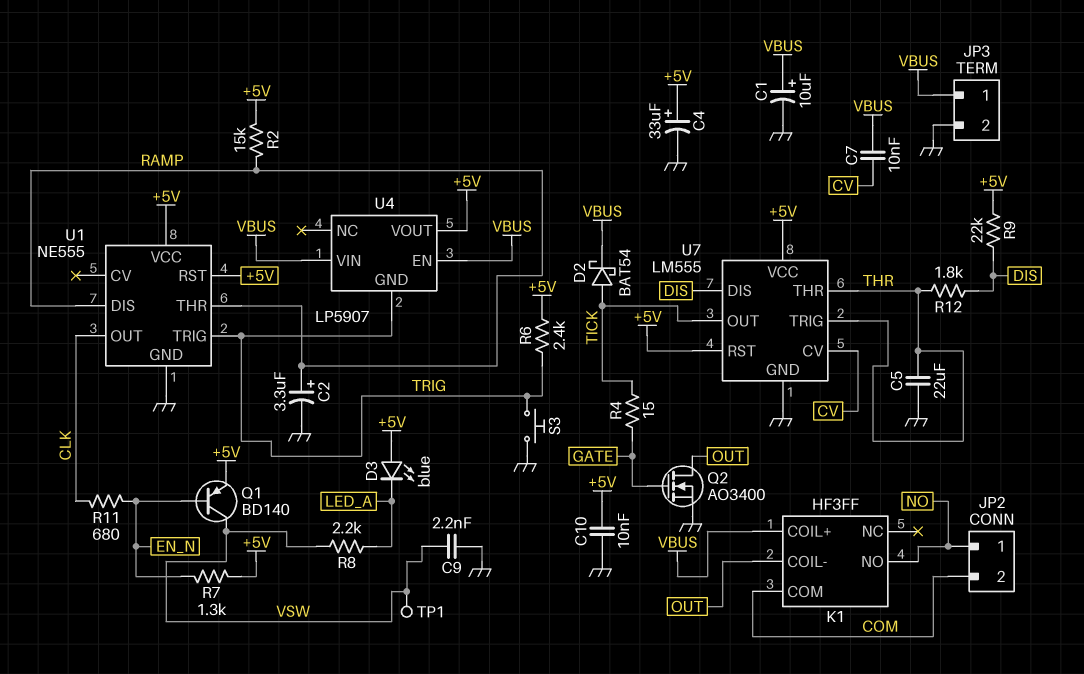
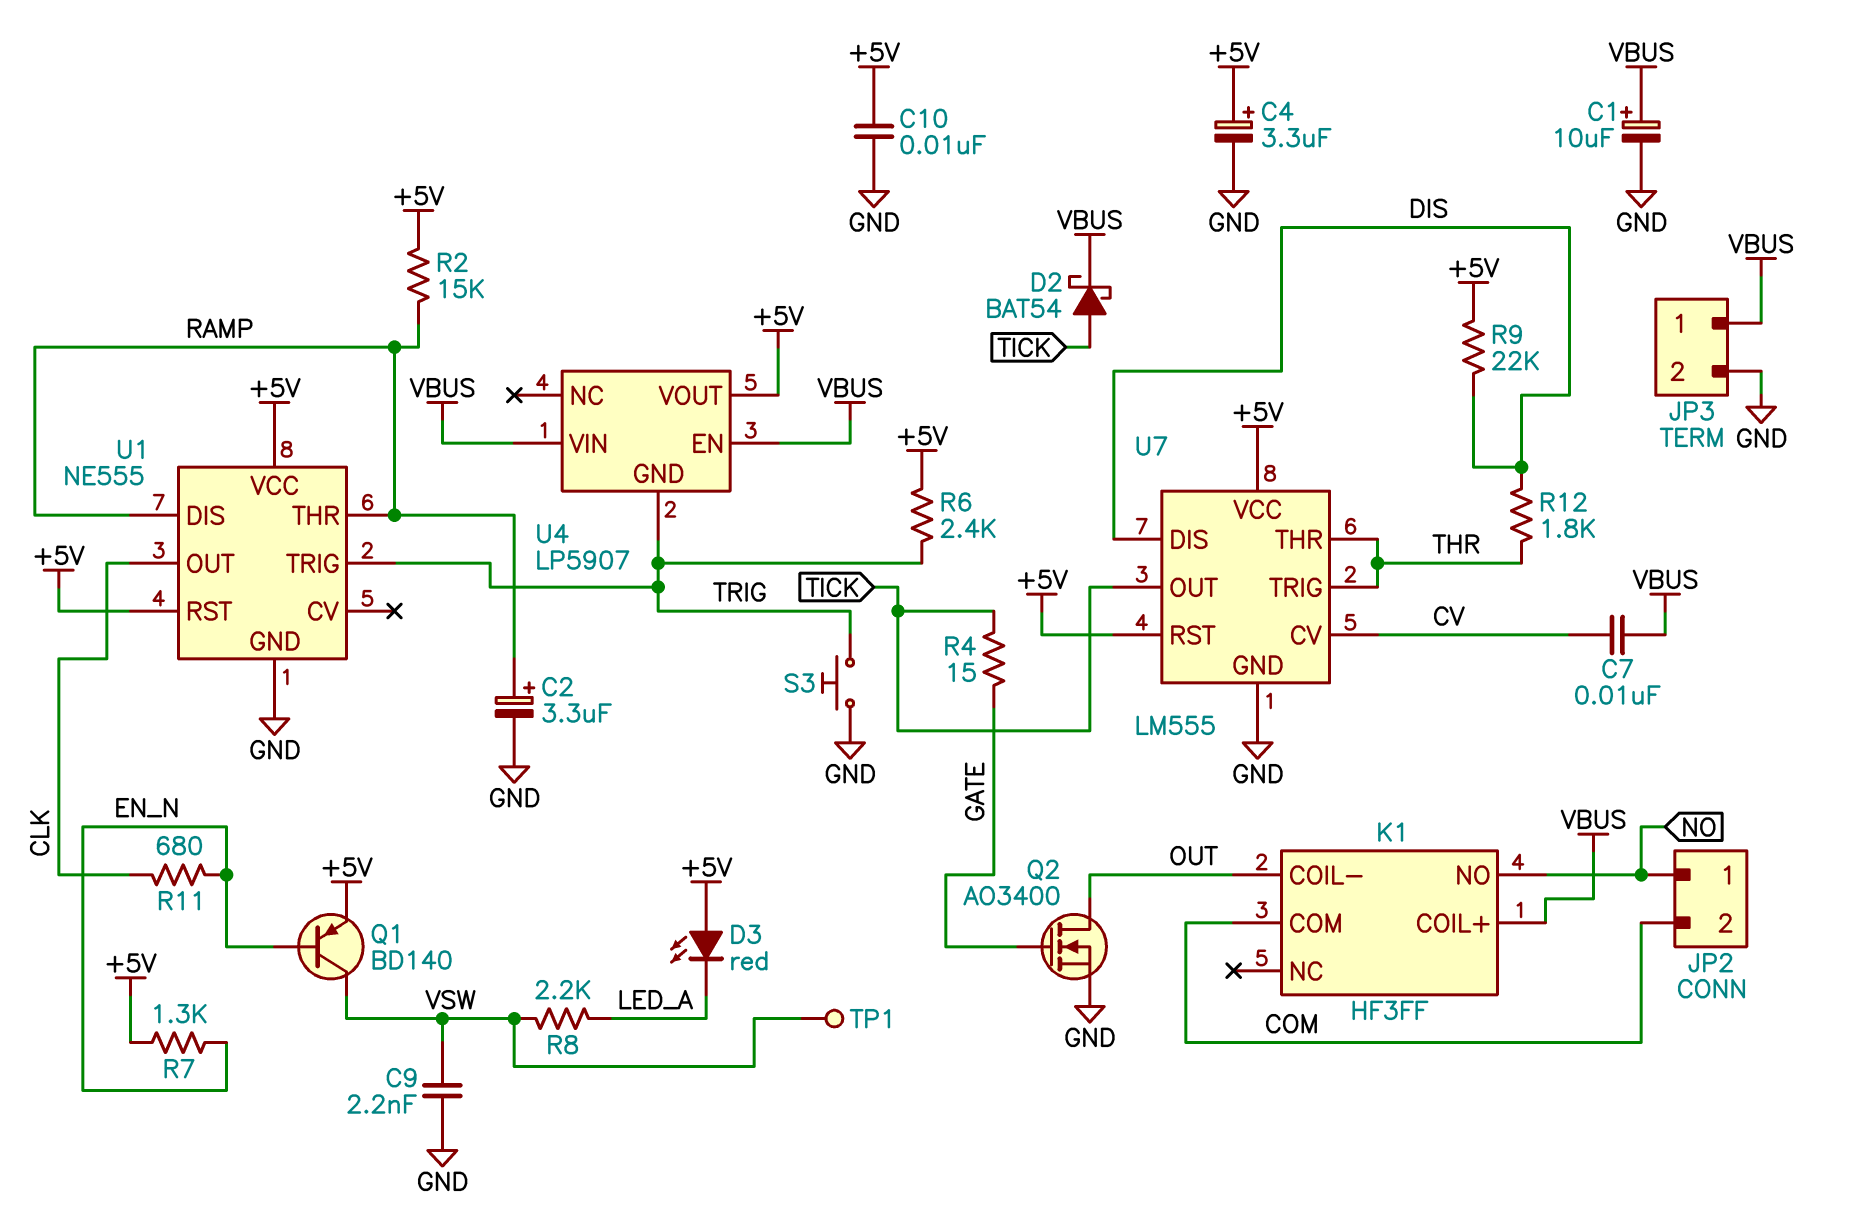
C4: 33uF (plus +5V, minus GND) -> 3.3uF (plus +5V, minus GND)
C5: 22uF (GND, THR) -> none
D3: LED blue (A +5V, K LED_A) -> LED red (A +5V, K LED_A)

